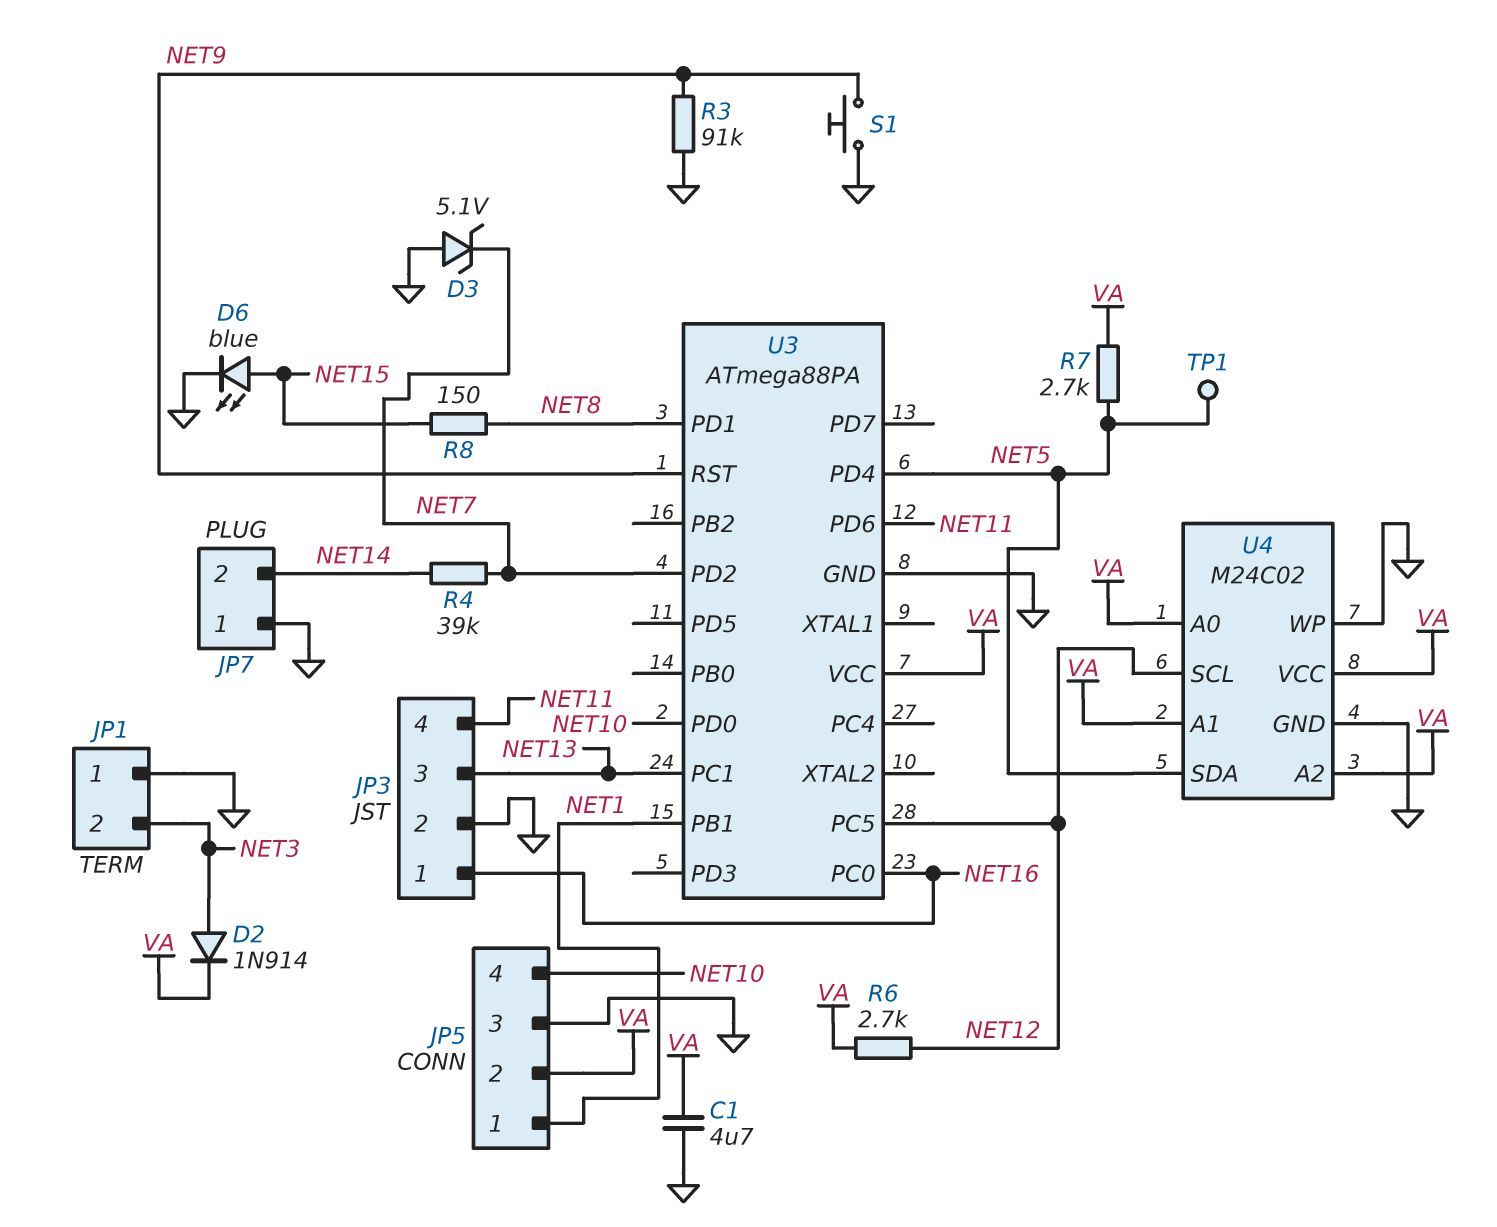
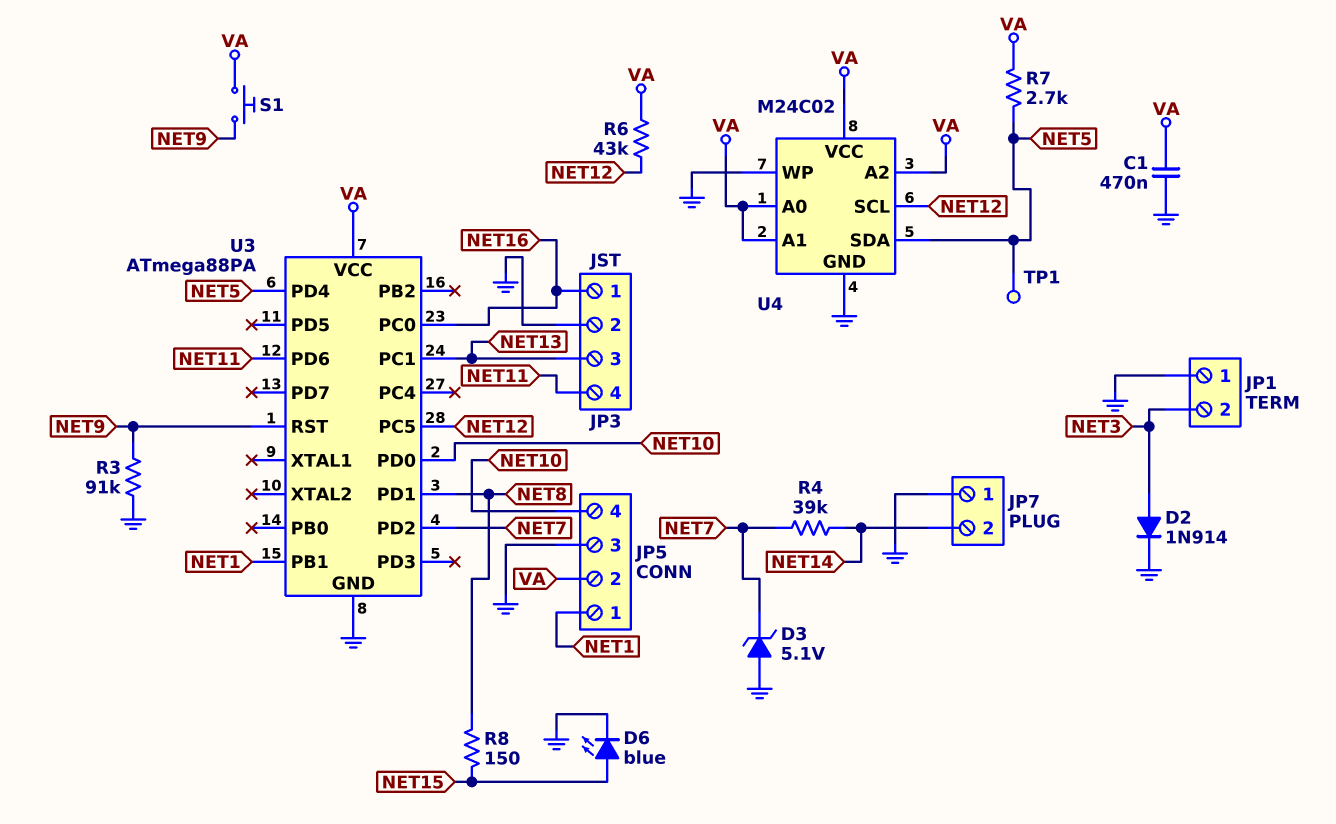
C1: 4.7uF (GND, VA) -> 470nF (GND, VA)
D2: diode 1N914 (A NET3, K VA) -> diode 1N914 (A NET3, K GND)
R6: 2.7k (NET12, VA) -> 43k (NET12, VA)
S1: button (GND, NET9) -> button (NET9, VA)

